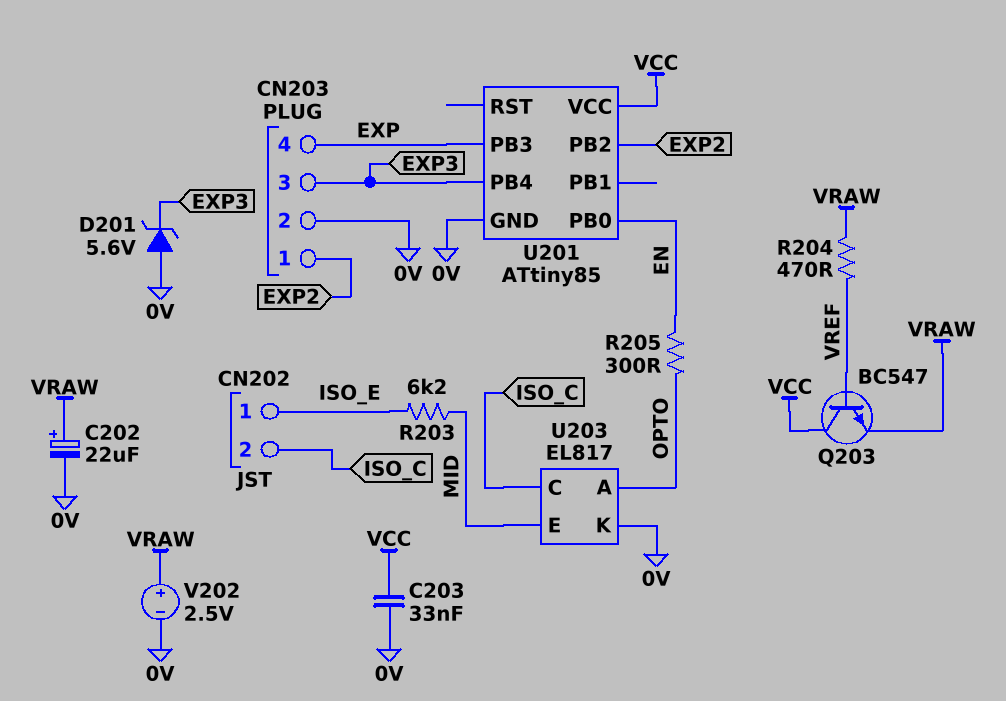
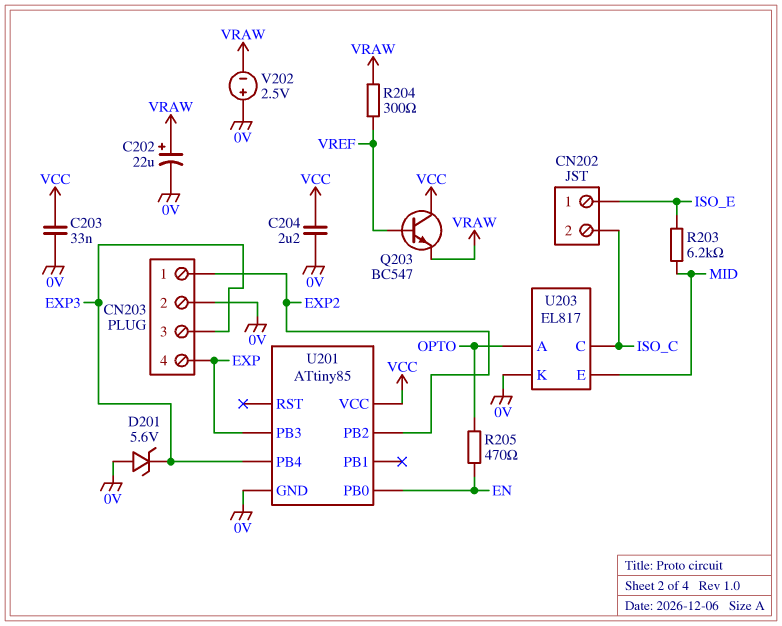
C204: none -> 2.2uF (0V, VCC)
R204: 470 (VRAW, VREF) -> 300 (VRAW, VREF)
R205: 300 (EN, OPTO) -> 470 (EN, OPTO)
V202: 2.5V (plus VRAW, minus 0V) -> 2.5V (plus 0V, minus VRAW)

